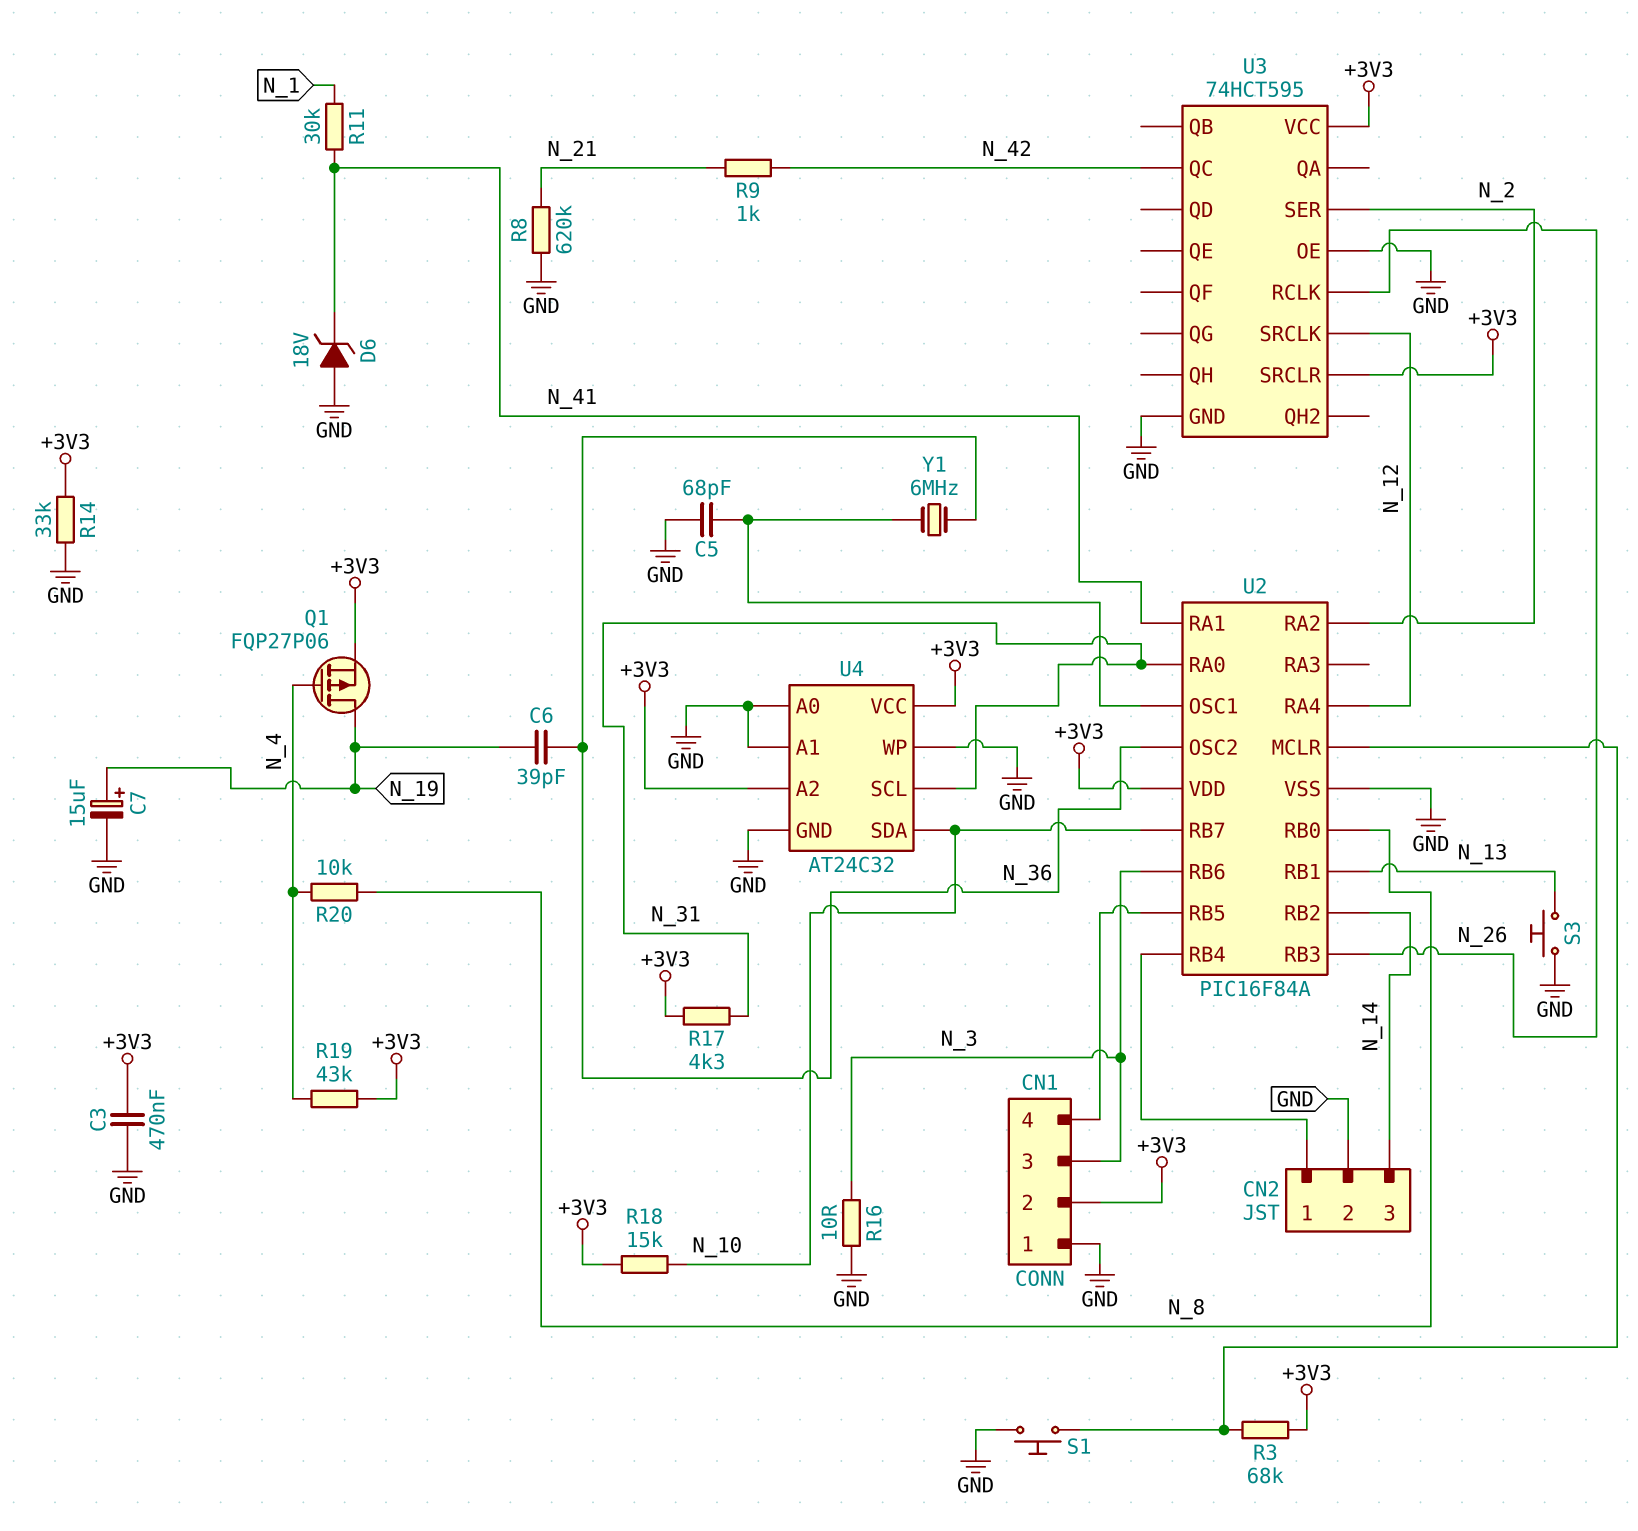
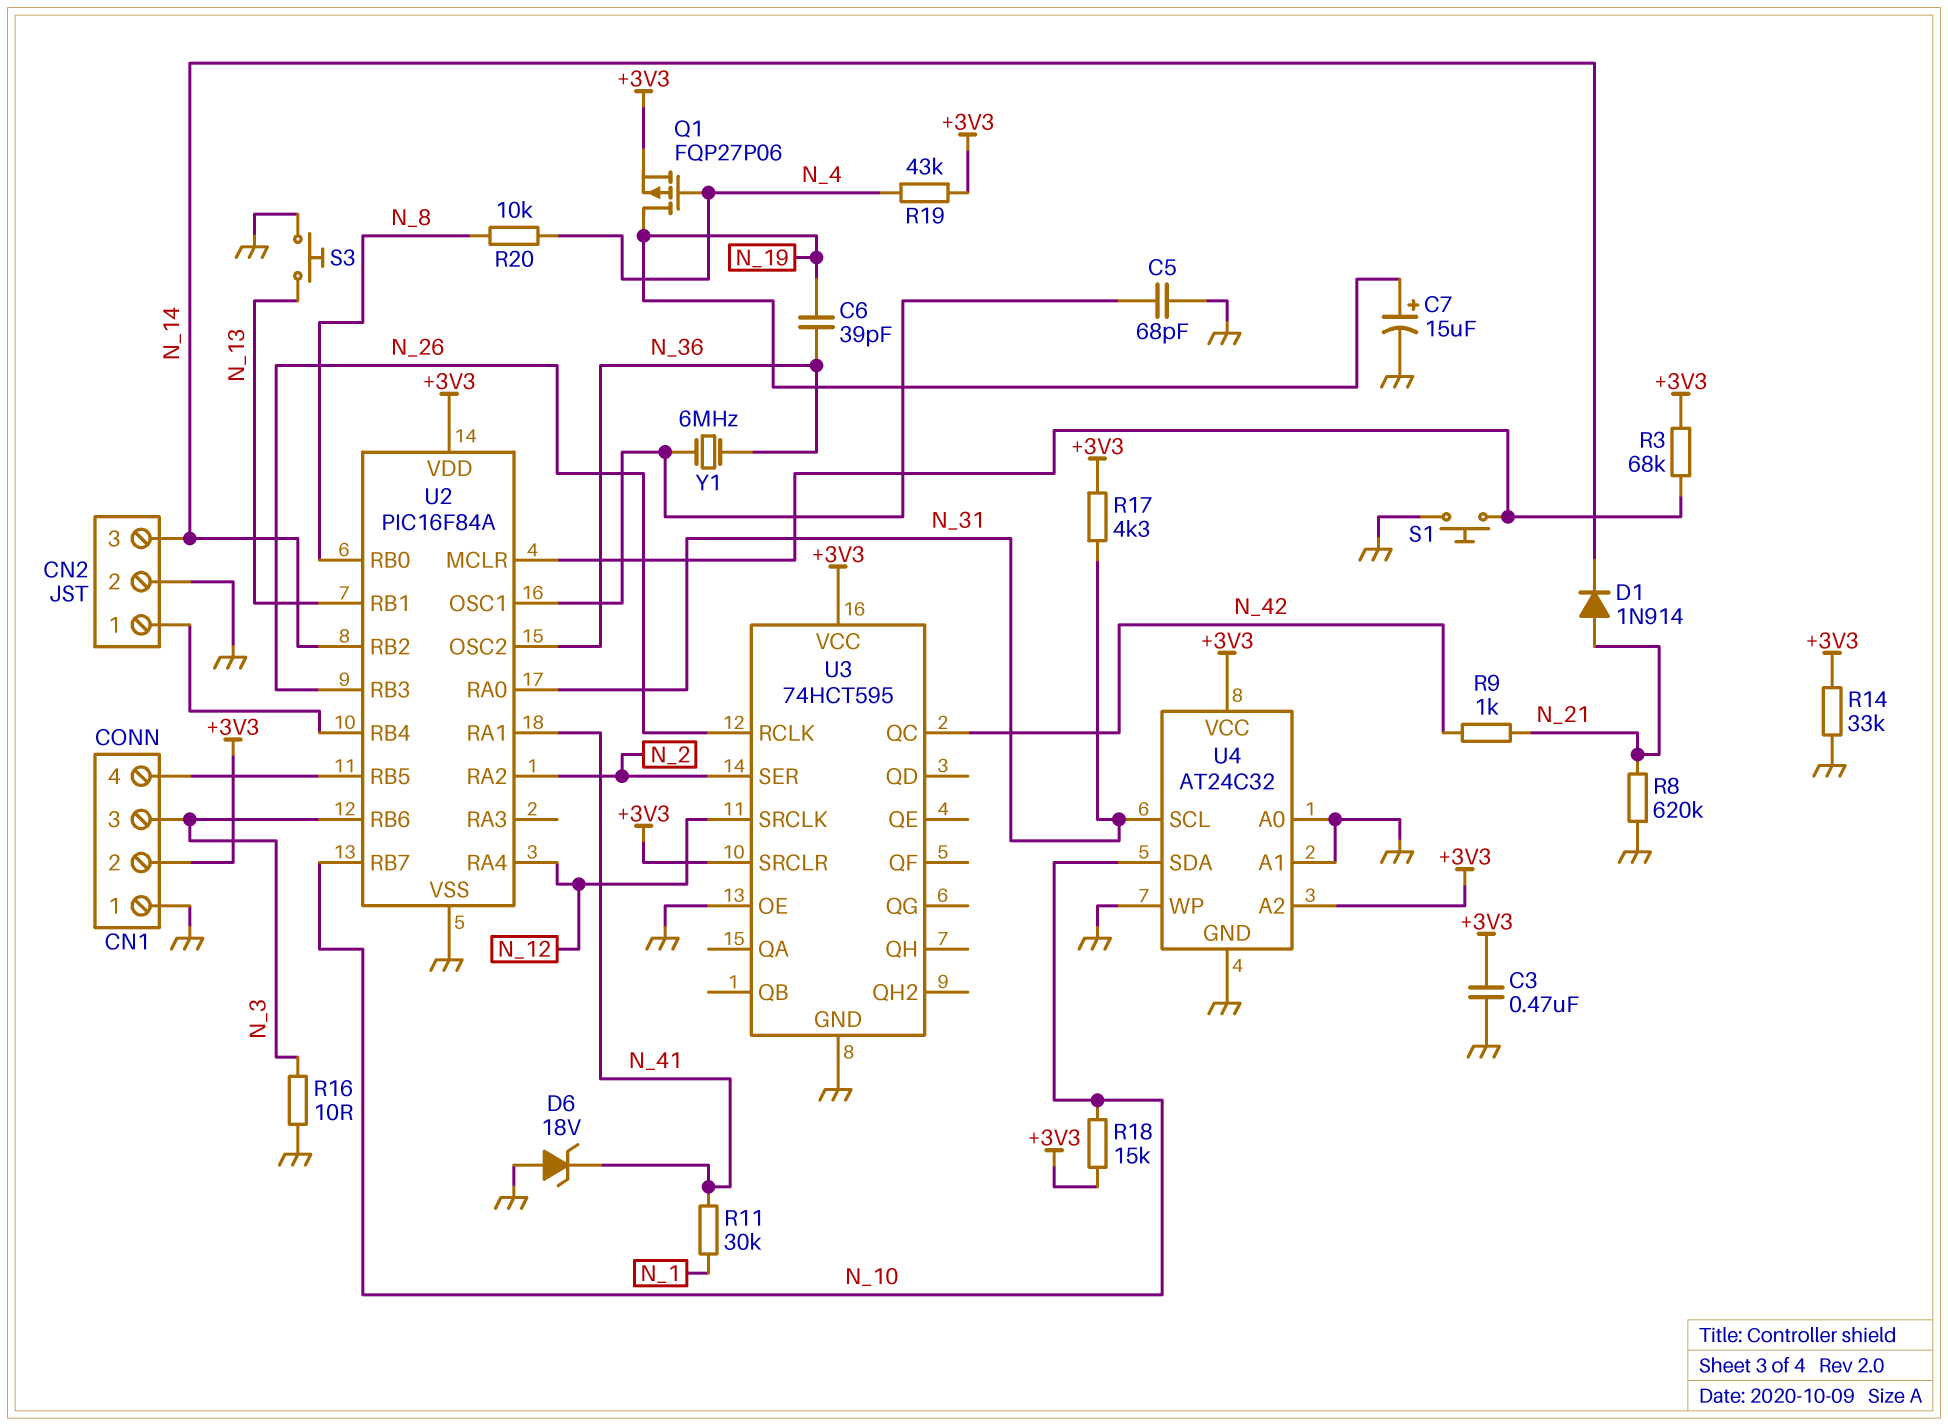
D1: none -> diode 1N914 (A N_21, K N_14)

